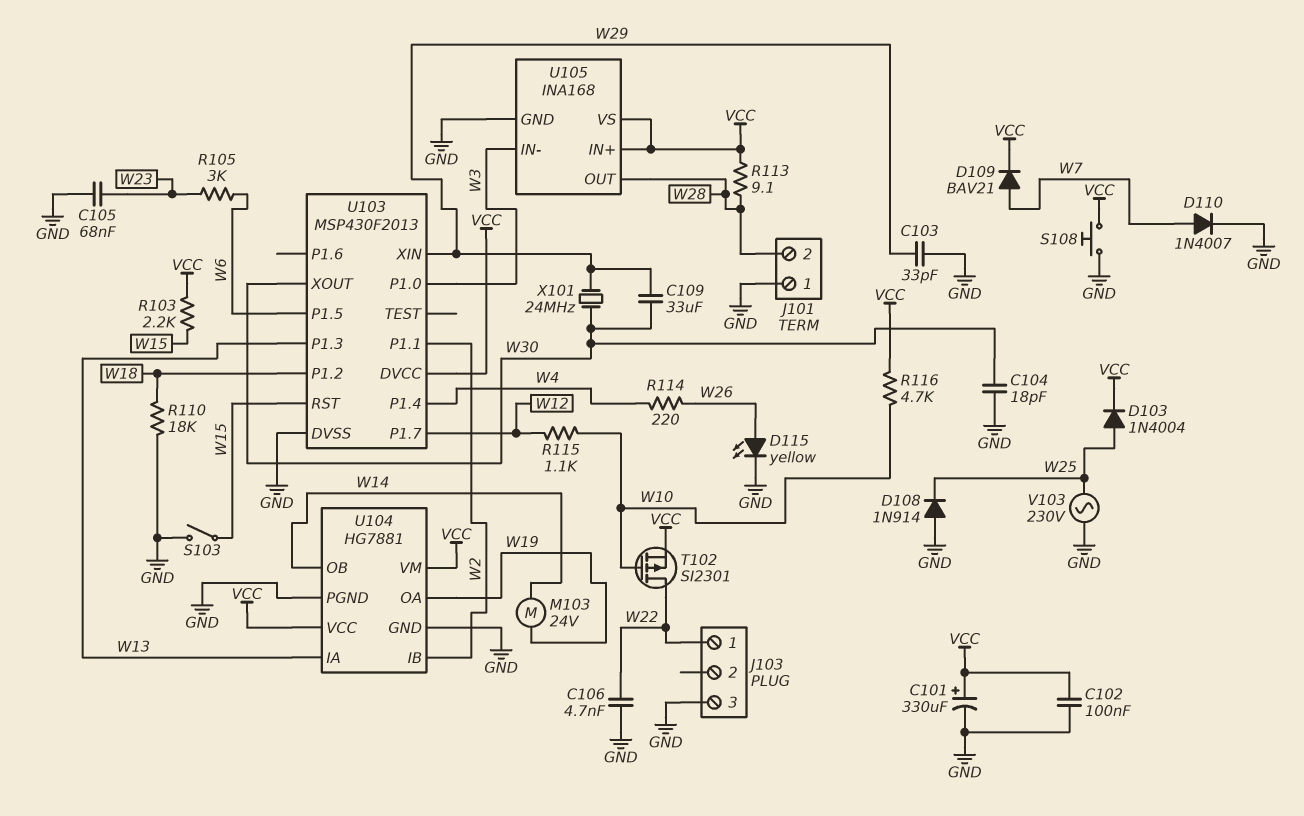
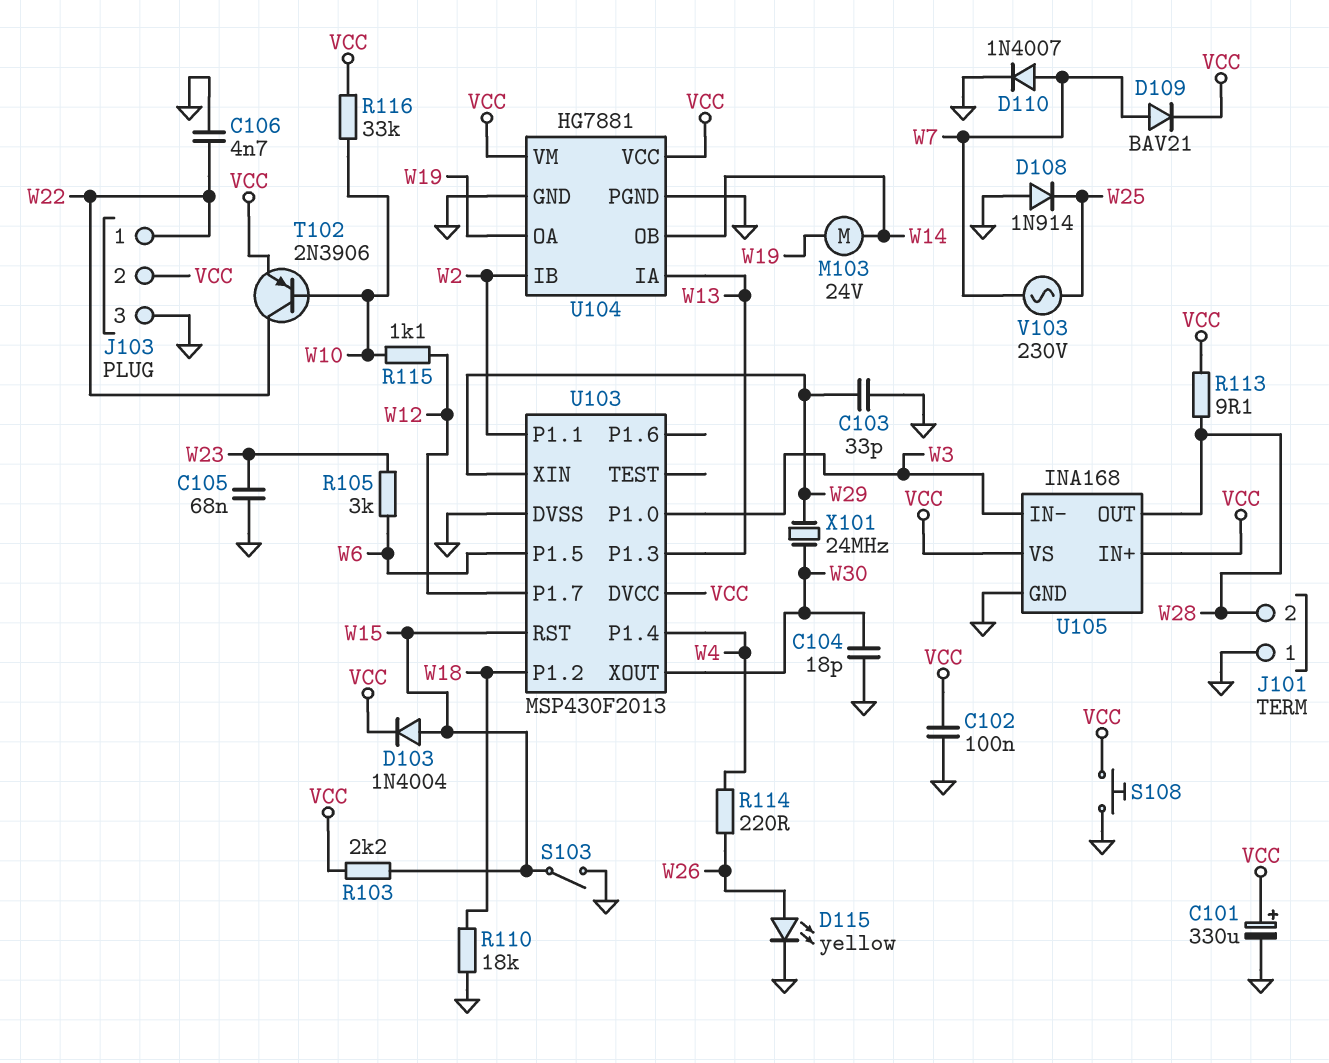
C109: 33uF (W29, W30) -> none
D103: diode 1N4004 (A W25, K VCC) -> diode 1N4004 (A W15, K VCC)
J103 pin 2: none -> VCC
R116: 4.7k (VCC, W10) -> 33k (VCC, W10)
T102: PMOS SI2301 (G W10, D W22, S VCC) -> PNP 2N3906 (B W10, C W22, E VCC)
V103: AC 230V (GND, W25) -> AC 230V (W7, W25)

